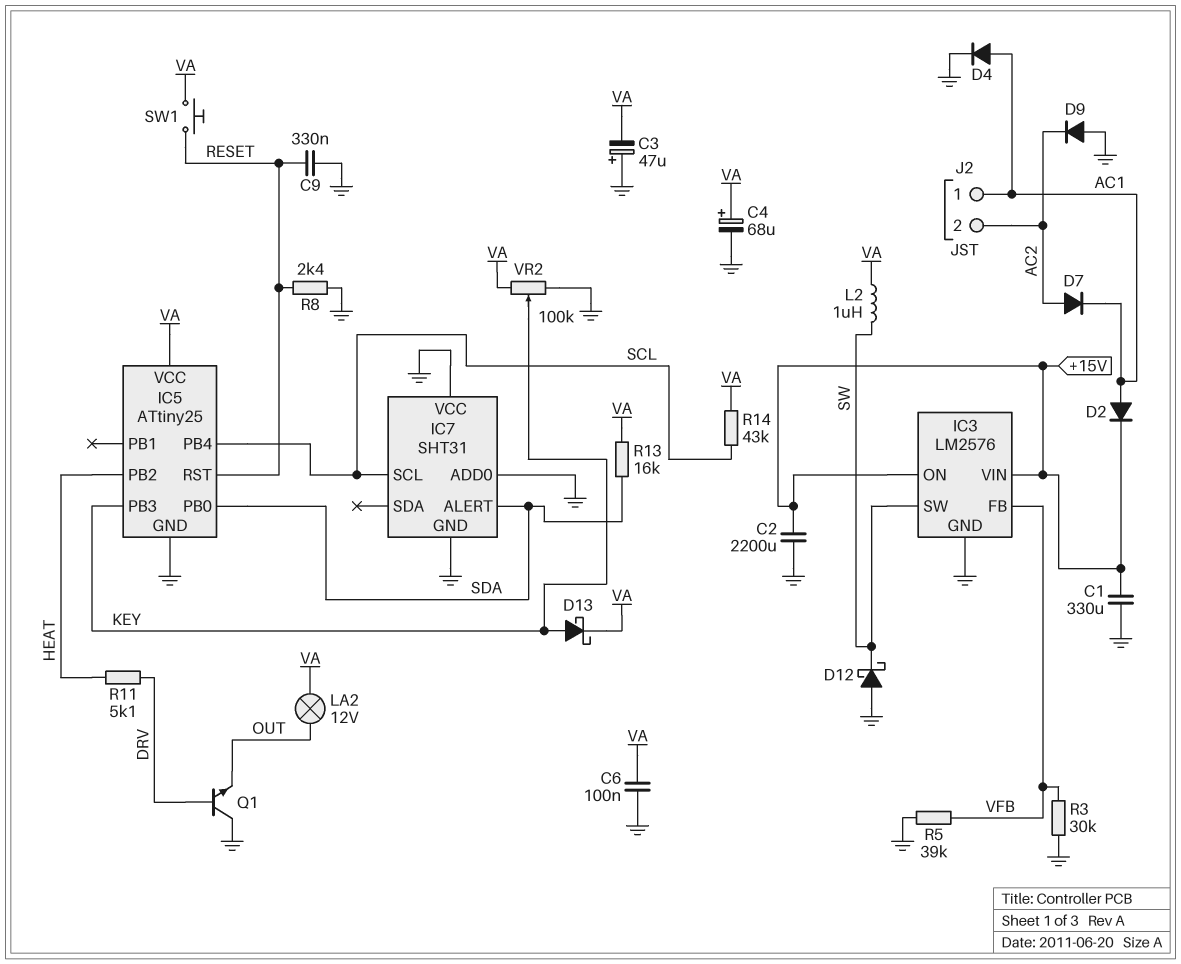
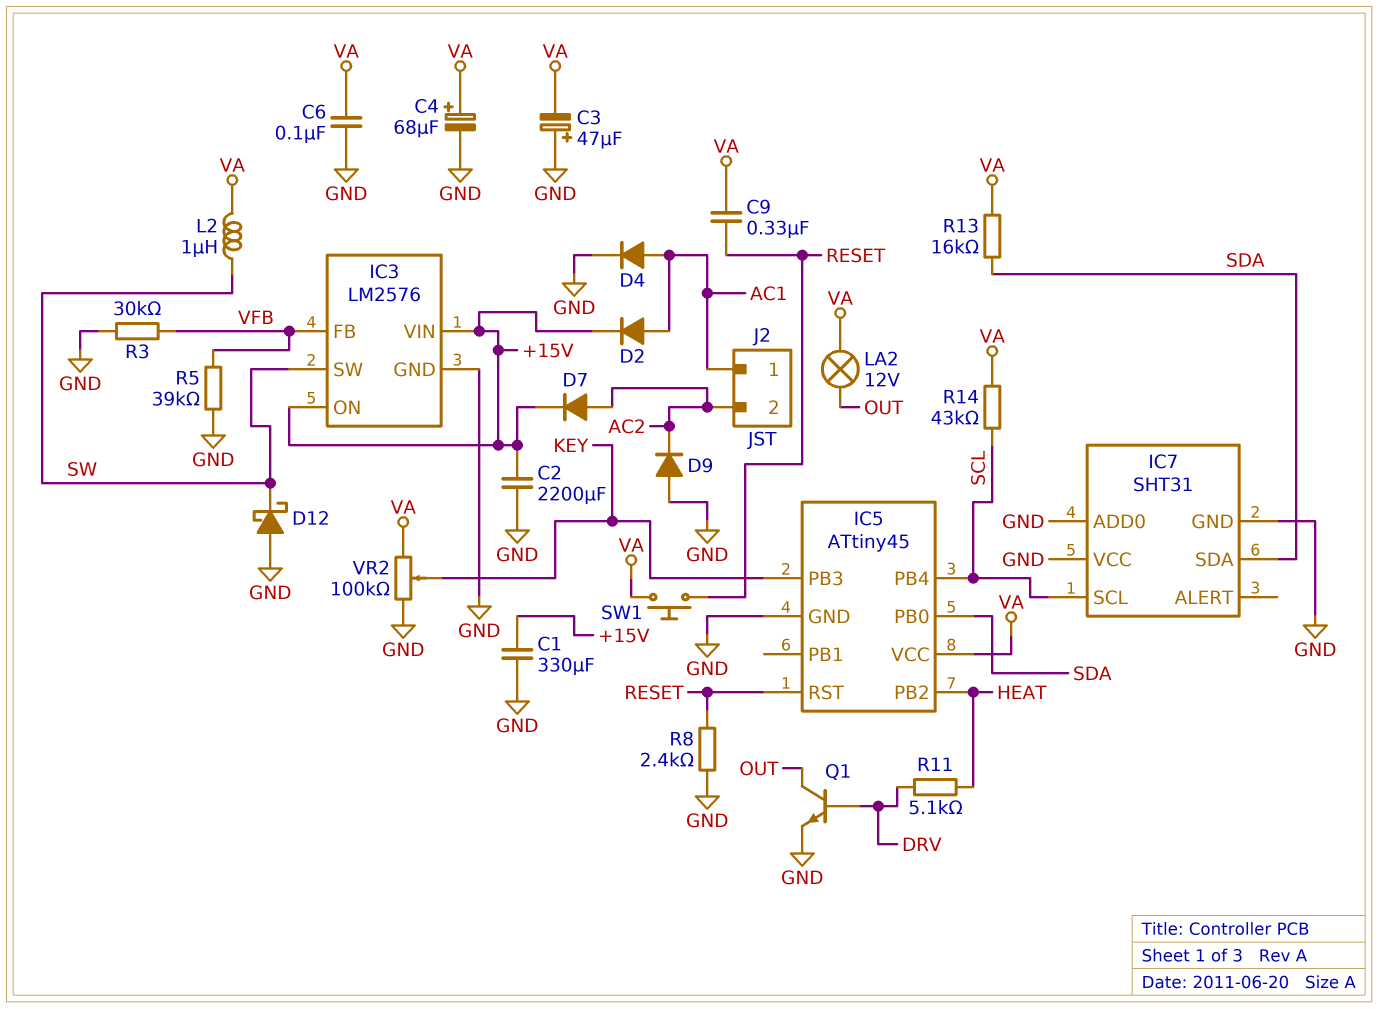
C9: 330nF (GND, RESET) -> 330nF (RESET, VA)
D7: diode (A AC2, K AC1) -> diode (A AC2, K +15V)
D13: schottky (A KEY, K VA) -> none
IC5: ATtiny25 -> ATtiny45
IC7 pin ALERT: SDA -> none
IC7 pin SDA: none -> SDA
Q1: NPN (B DRV, C GND, E OUT) -> NPN (B DRV, C OUT, E GND)

